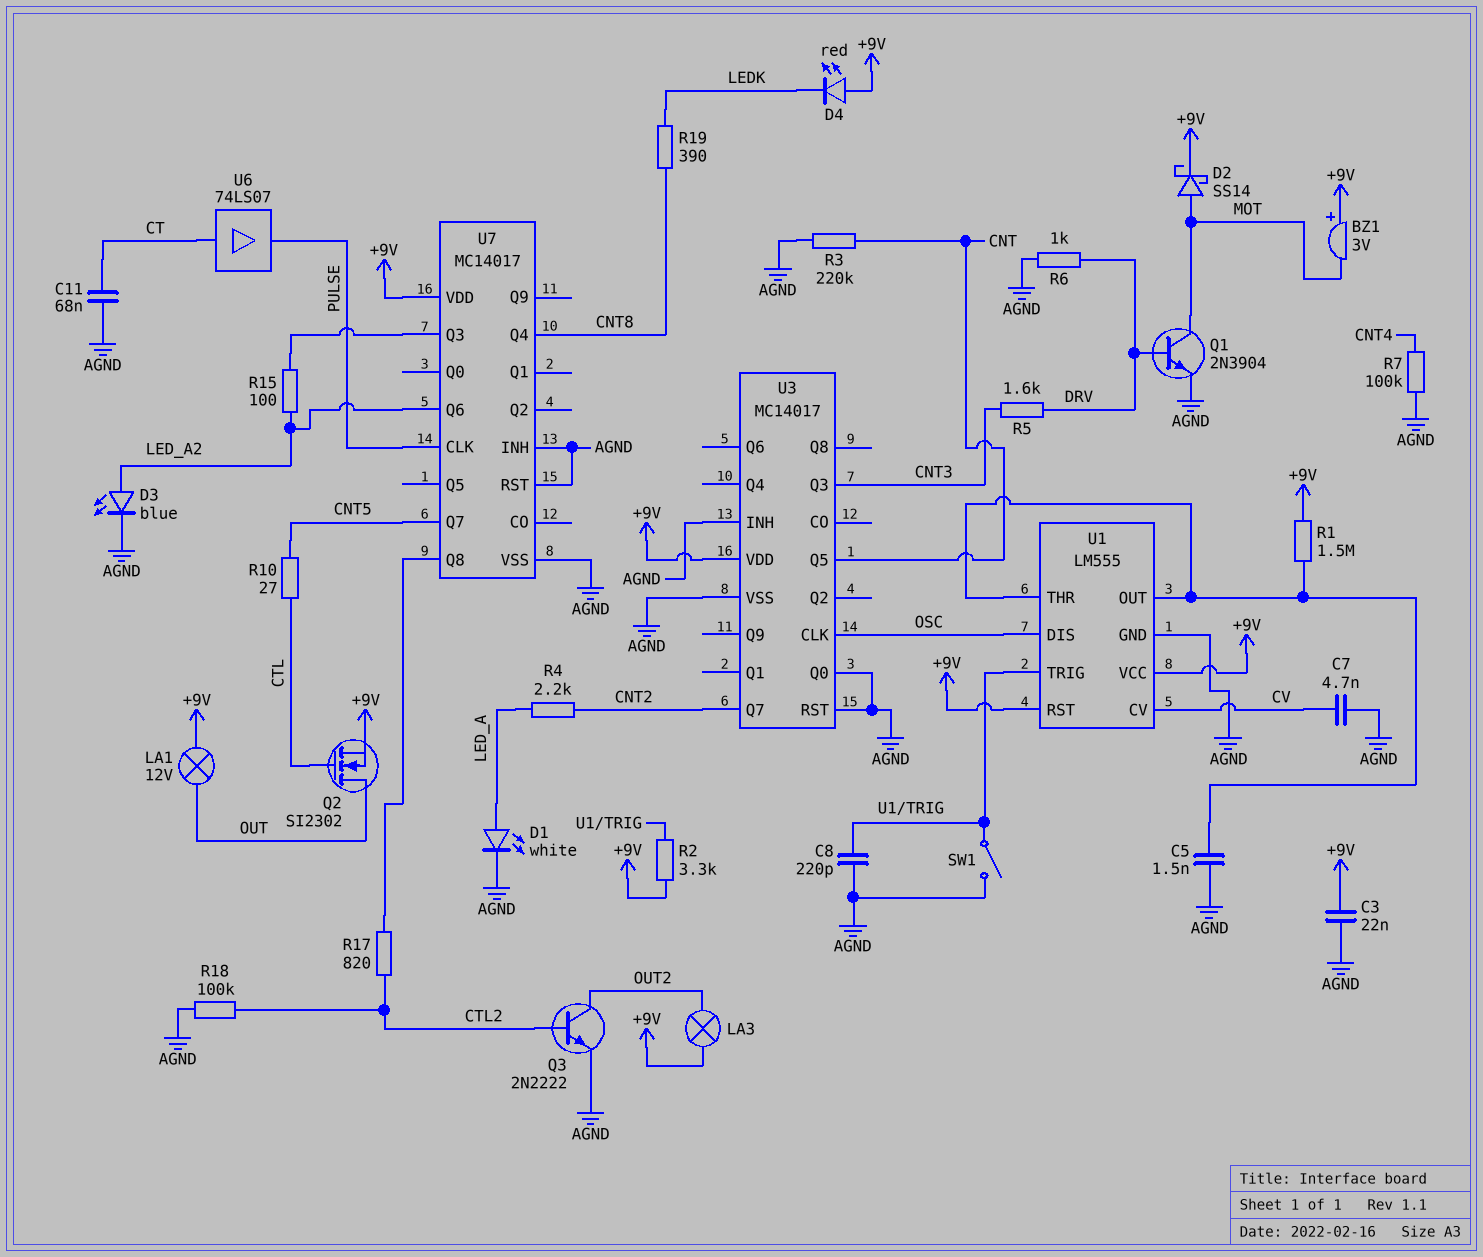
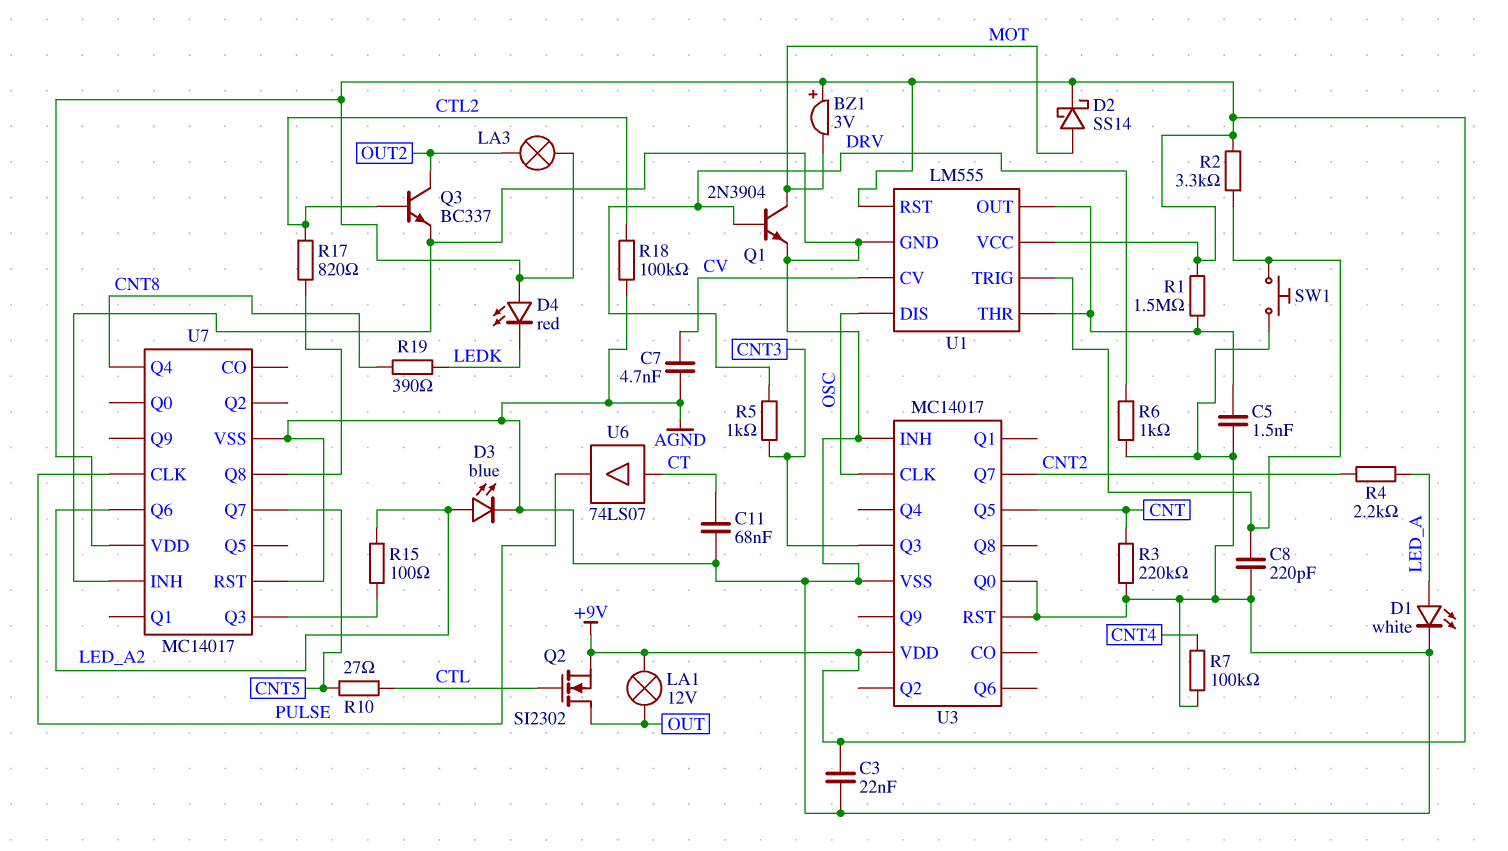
Q3: NPN 2N2222 (B CTL2, C OUT2, E AGND) -> NPN BC337 (B CTL2, C OUT2, E AGND)
R5: 1.6k (CNT3, DRV) -> 1k (CNT3, DRV)
SW1: switch (AGND, U1/TRIG) -> button (AGND, U1/TRIG)

